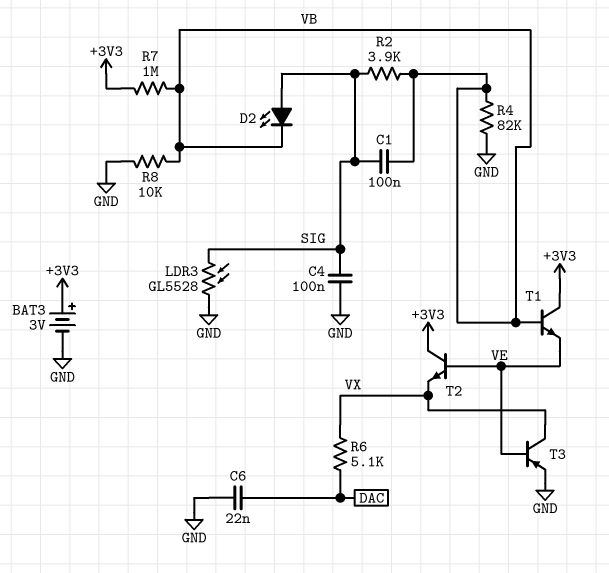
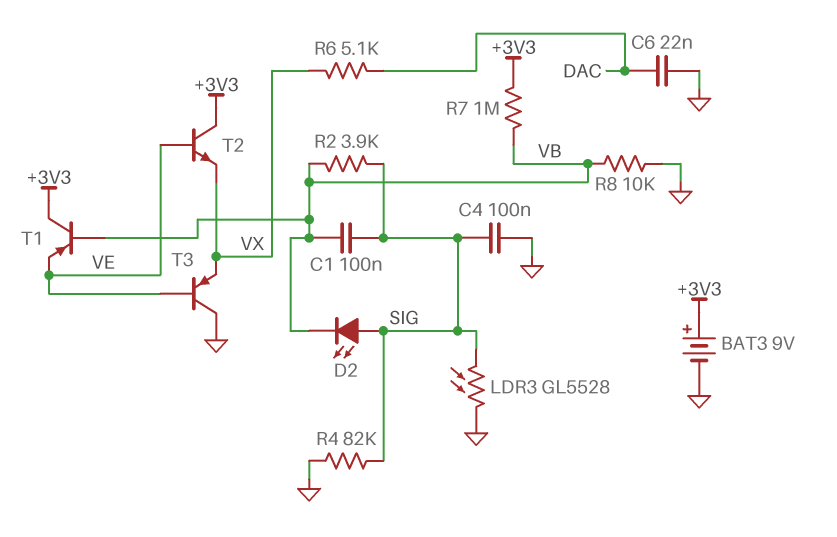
BAT3: 3V (plus +3V3, minus GND) -> 9V (plus +3V3, minus GND)
R4: 82k (GND, VB) -> 82k (GND, SIG)
T1: NPN (B VB, C +3V3, E VE) -> PNP (B VB, C +3V3, E VE)
T3: PNP (B VE, C VX, E GND) -> PNP (B VE, C GND, E VX)

